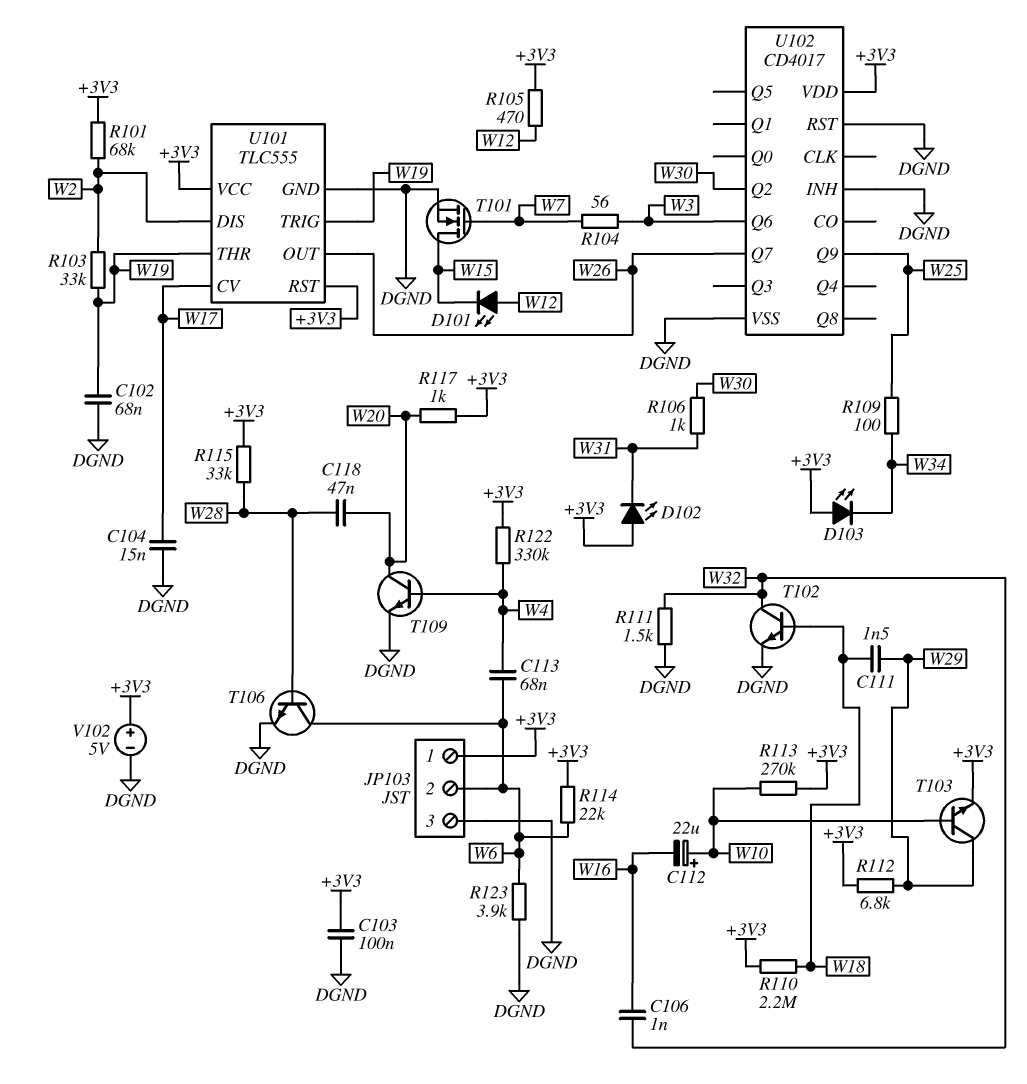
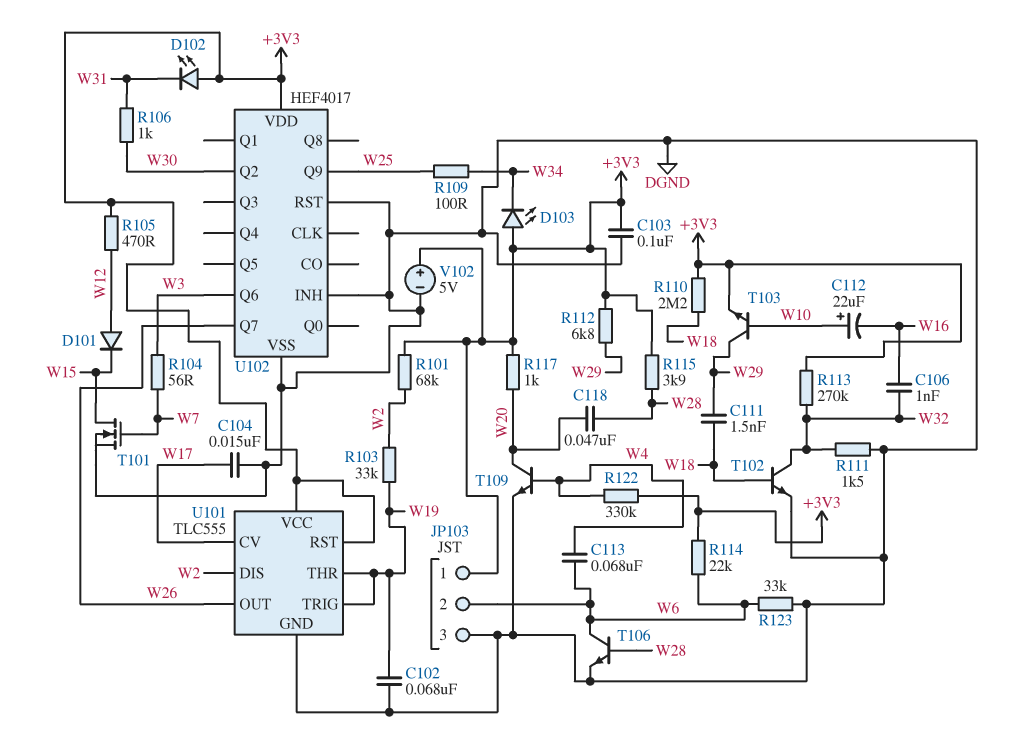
D101: LED (A W12, K W15) -> diode (A W12, K W15)
R113: 270k (+3V3, W10) -> 270k (+3V3, W32)
R115: 33k (+3V3, W28) -> 3.9k (+3V3, W28)
R123: 3.9k (DGND, W6) -> 33k (DGND, W6)
U102: CD4017 -> HEF4017

